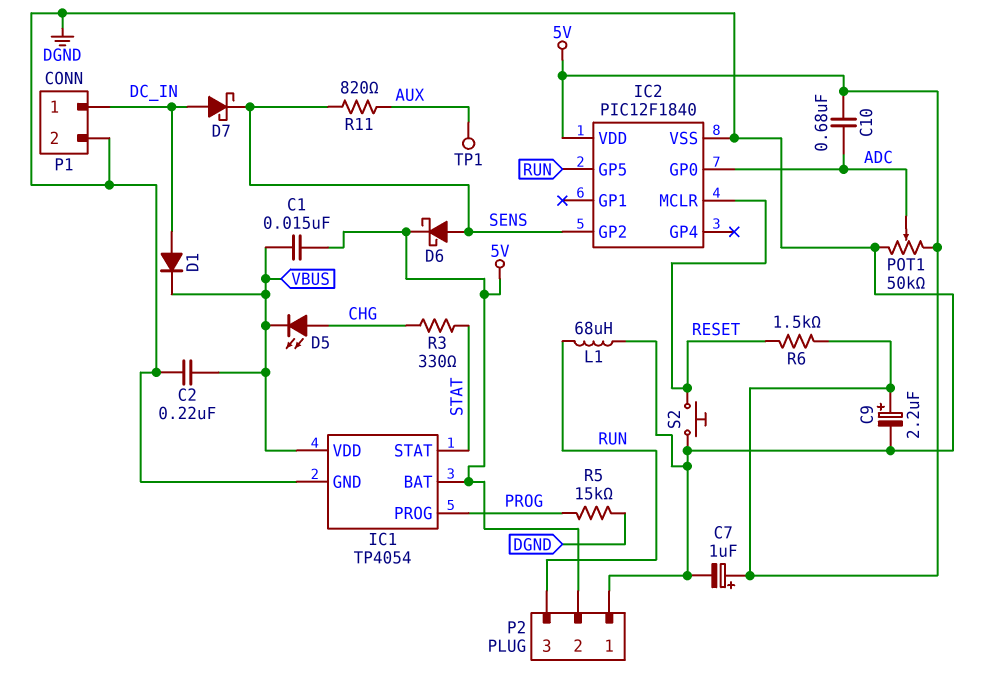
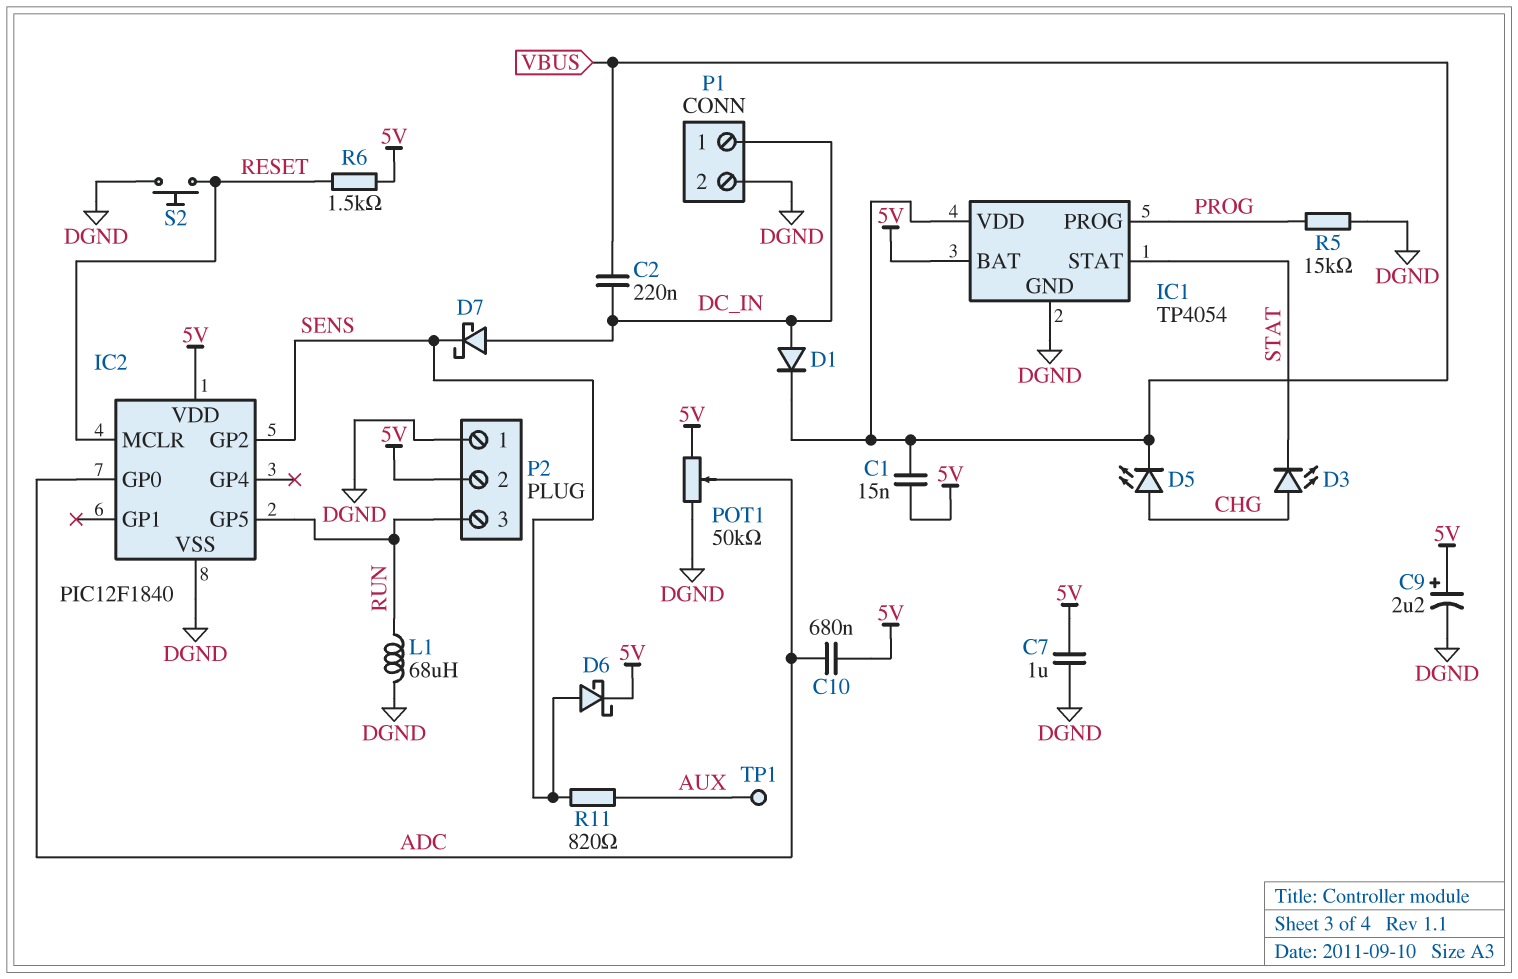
C2: 220nF (DGND, VBUS) -> 220nF (DC_IN, VBUS)
C7: 1uF (plus 5V, minus DGND) -> 1uF (5V, DGND)
D3: none -> LED (A CHG, K STAT)
R3: 330 (CHG, STAT) -> none

